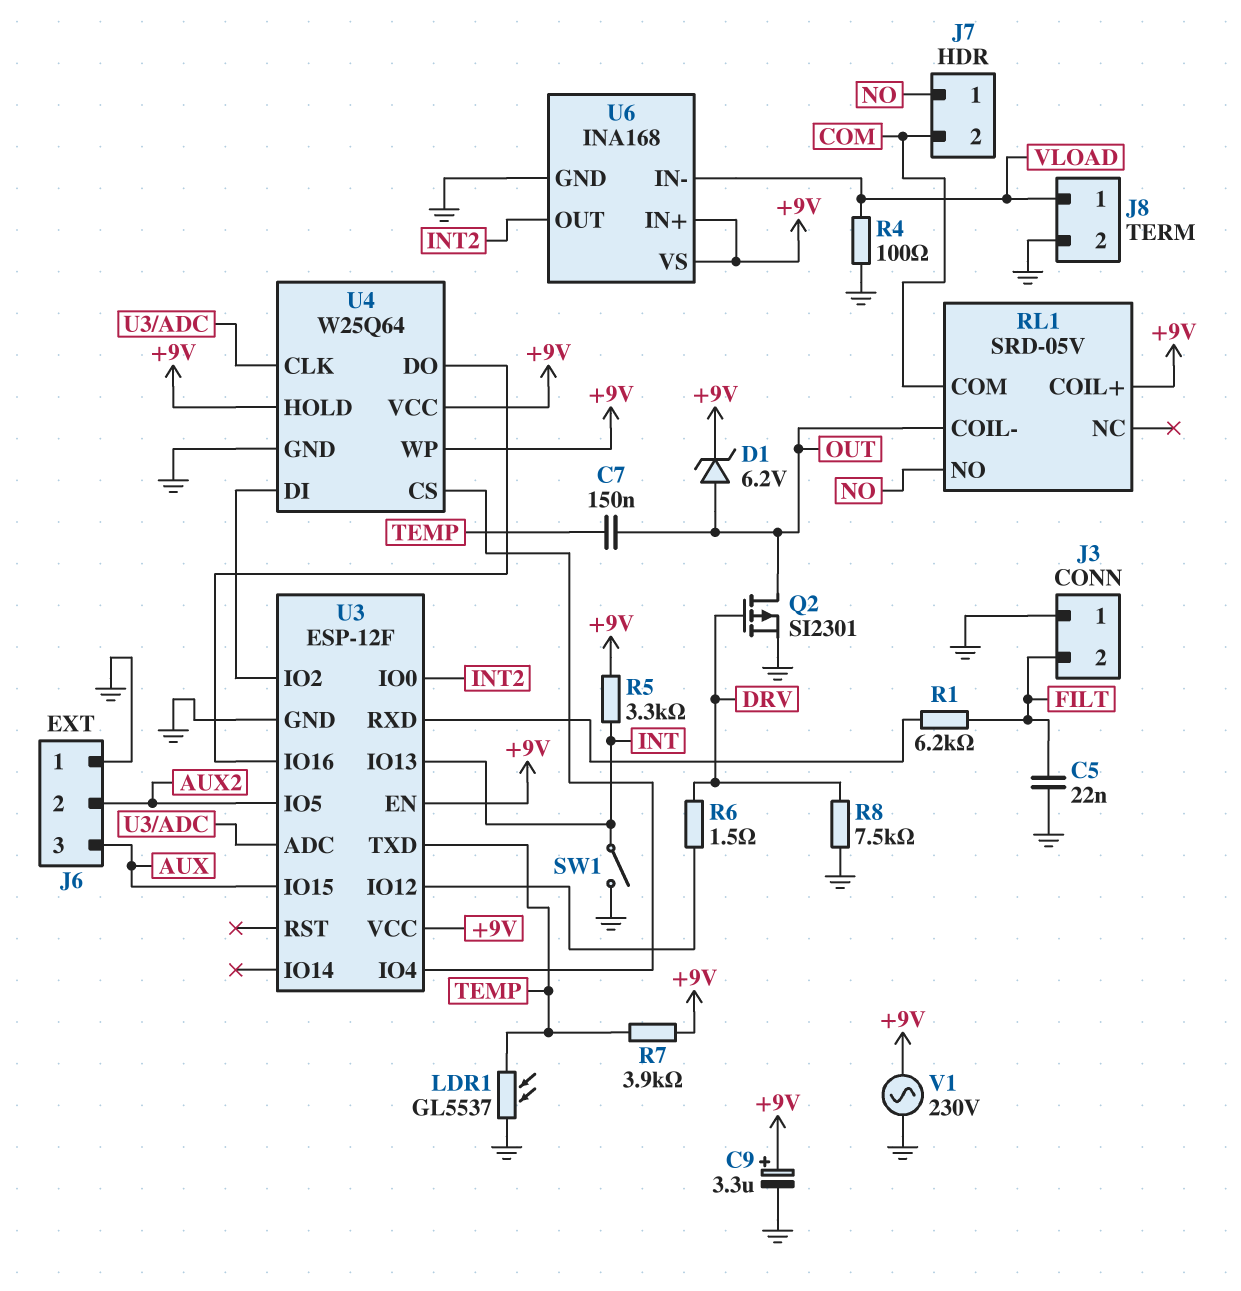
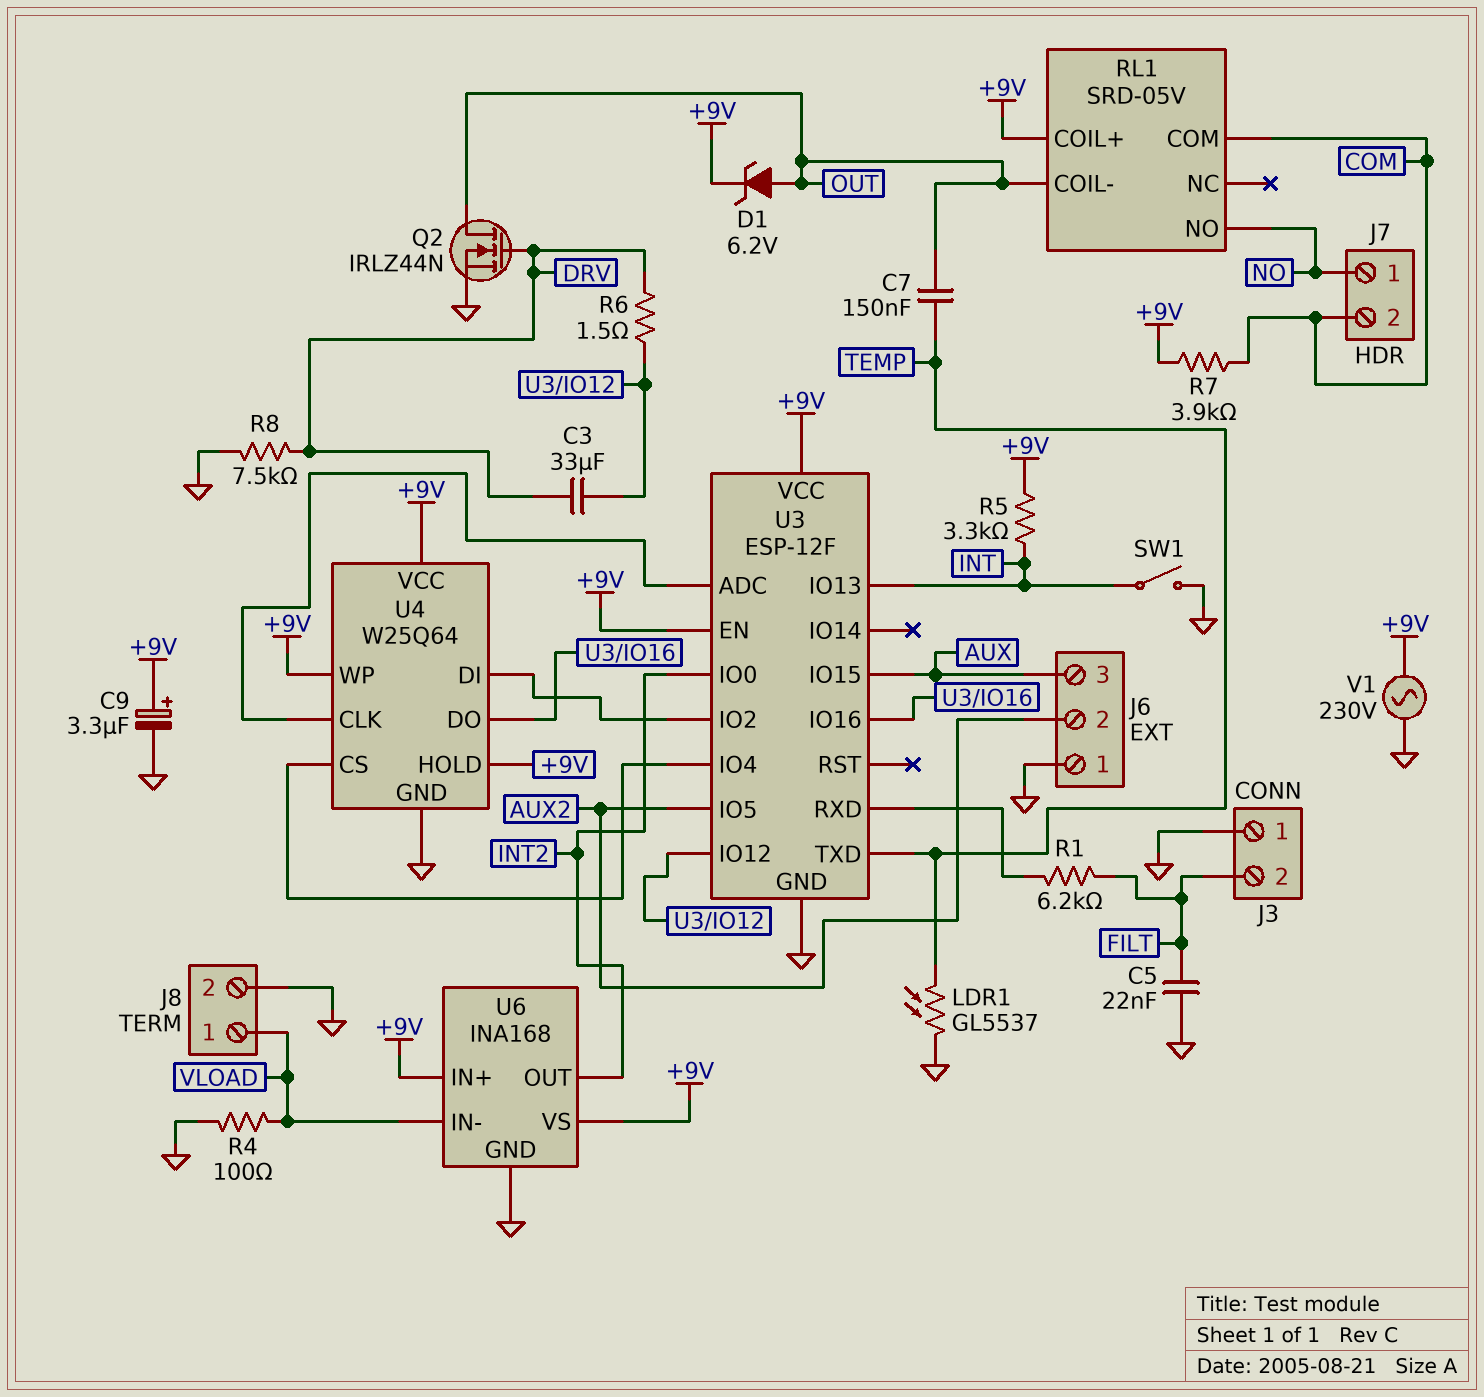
C3: none -> 33uF (DRV, U3/IO12)
Q2: PMOS SI2301 (G DRV, D OUT, S GND) -> NMOS IRLZ44N (G DRV, D OUT, S GND)
R7: 3.9k (+9V, TEMP) -> 3.9k (+9V, COM)

